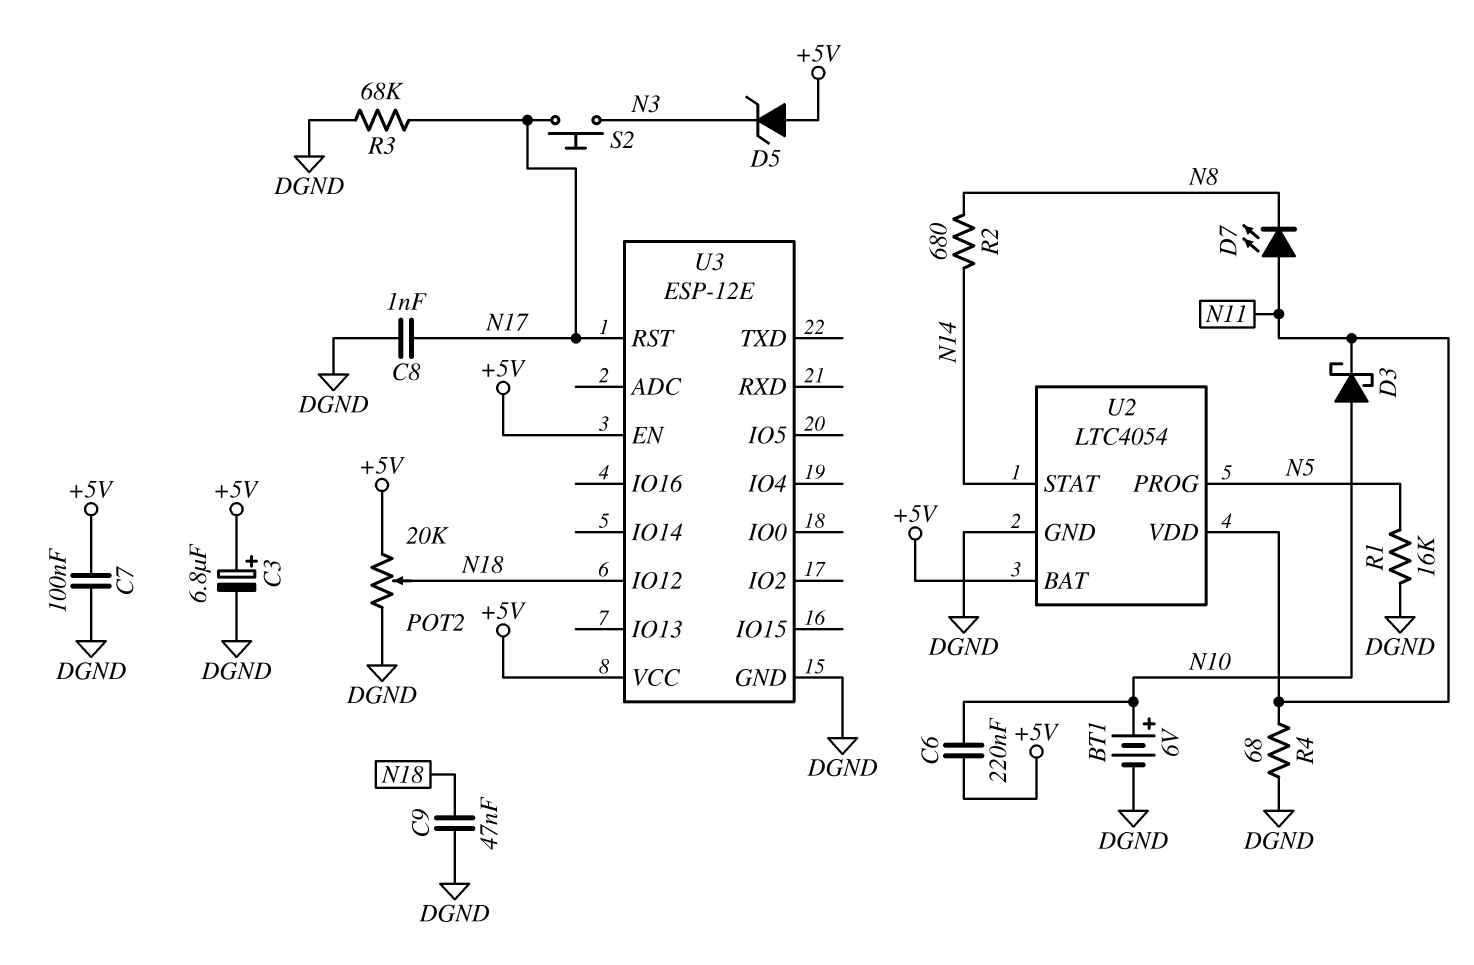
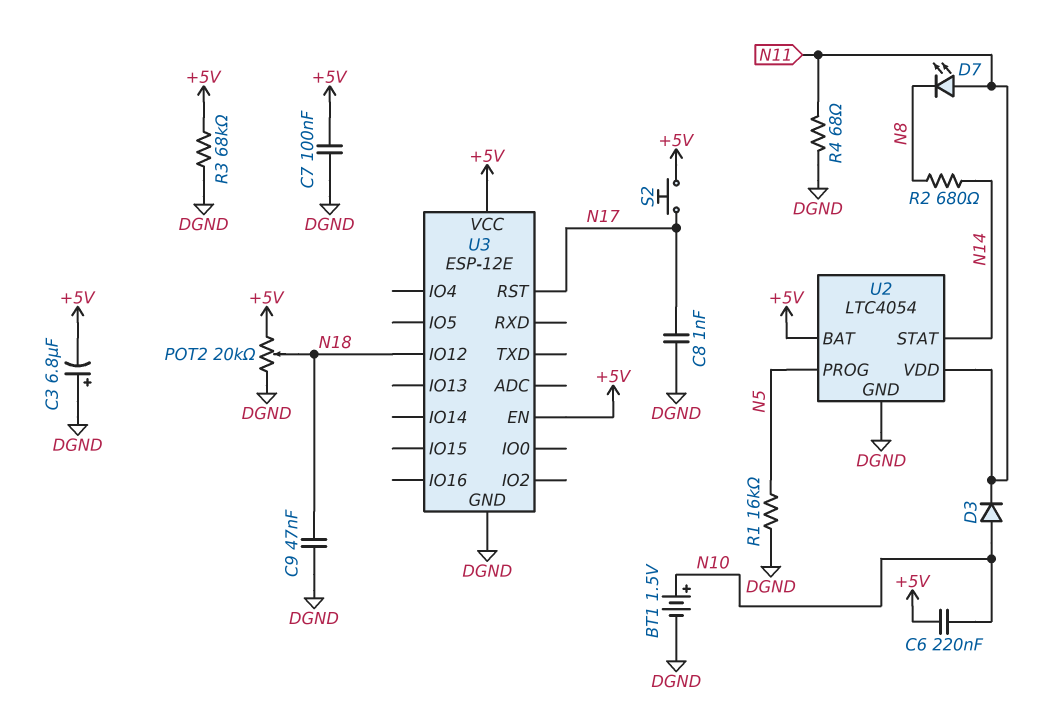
BT1: 6V (plus N10, minus DGND) -> 1.5V (plus N10, minus DGND)
C3: 6.8uF (plus +5V, minus DGND) -> 6.8uF (plus DGND, minus +5V)
D3: schottky (A N10, K N11) -> diode (A N10, K N11)
D5: zener (A +5V, K N3) -> none
R3: 68k (DGND, N17) -> 68k (+5V, DGND)
S2: button (N3, N17) -> button (+5V, N17)

